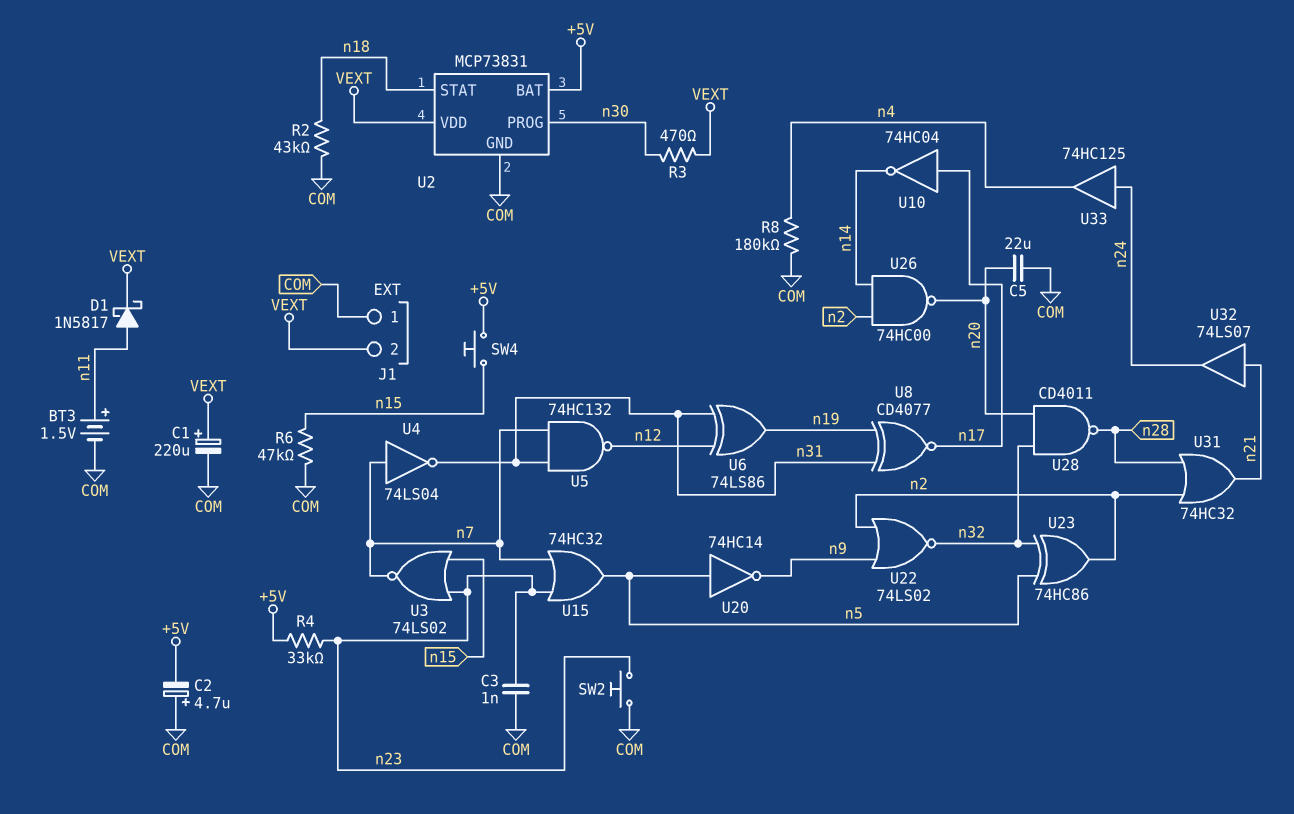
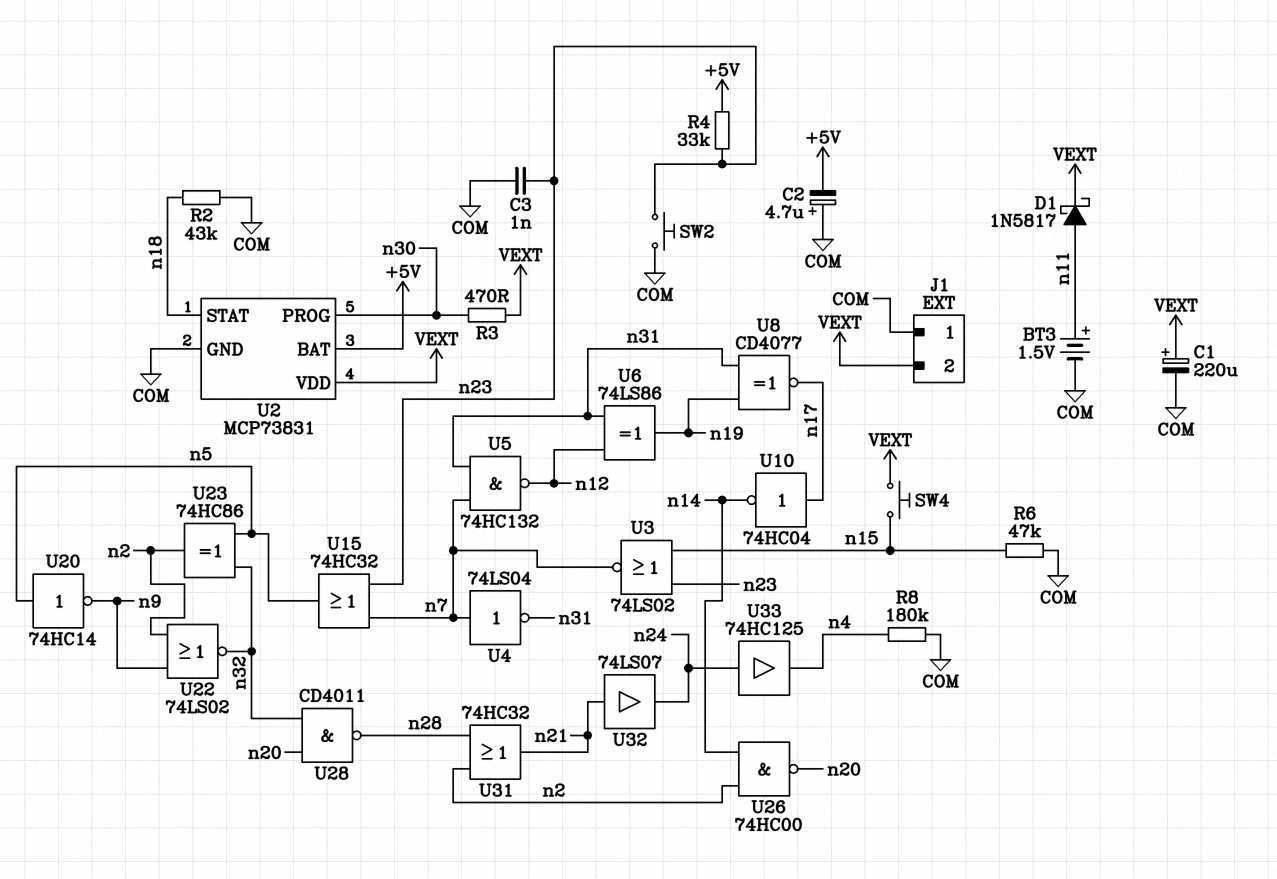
C5: 22uF (COM, n20) -> none
SW4: button (+5V, n15) -> button (VEXT, n15)

